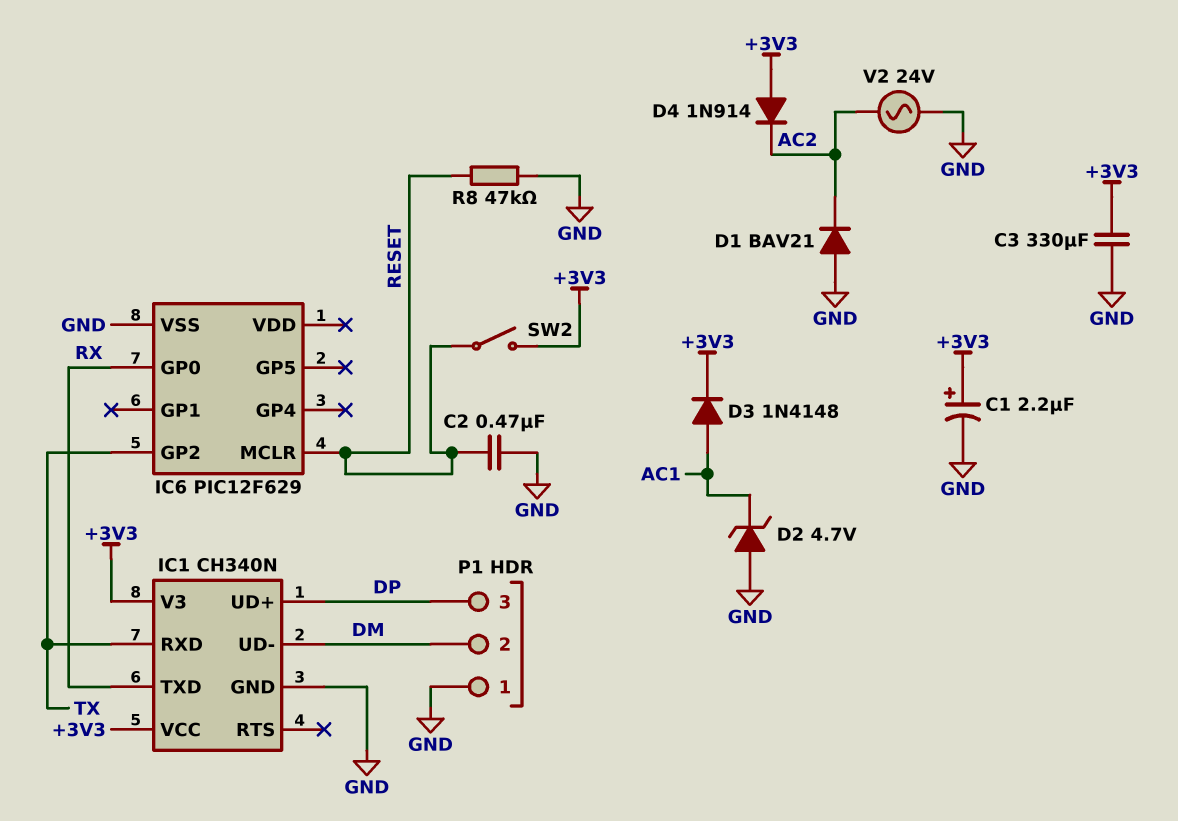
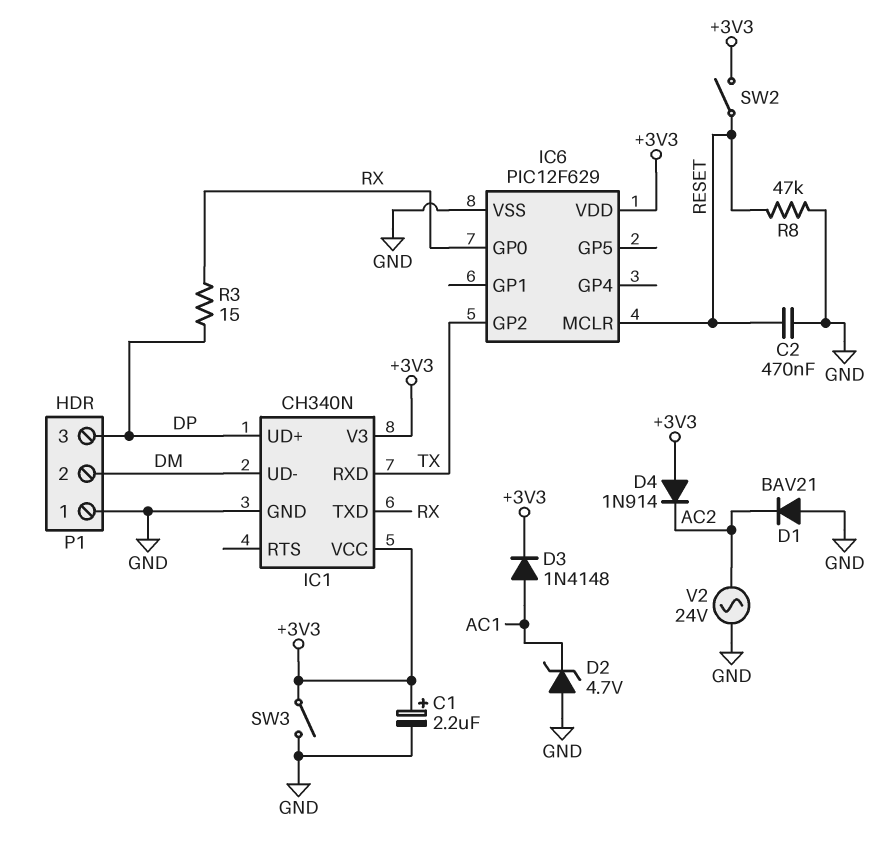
C3: 330uF (+3V3, GND) -> none
IC6 pin VDD: none -> +3V3
R3: none -> 15 (DP, RX)
SW3: none -> switch (+3V3, GND)

